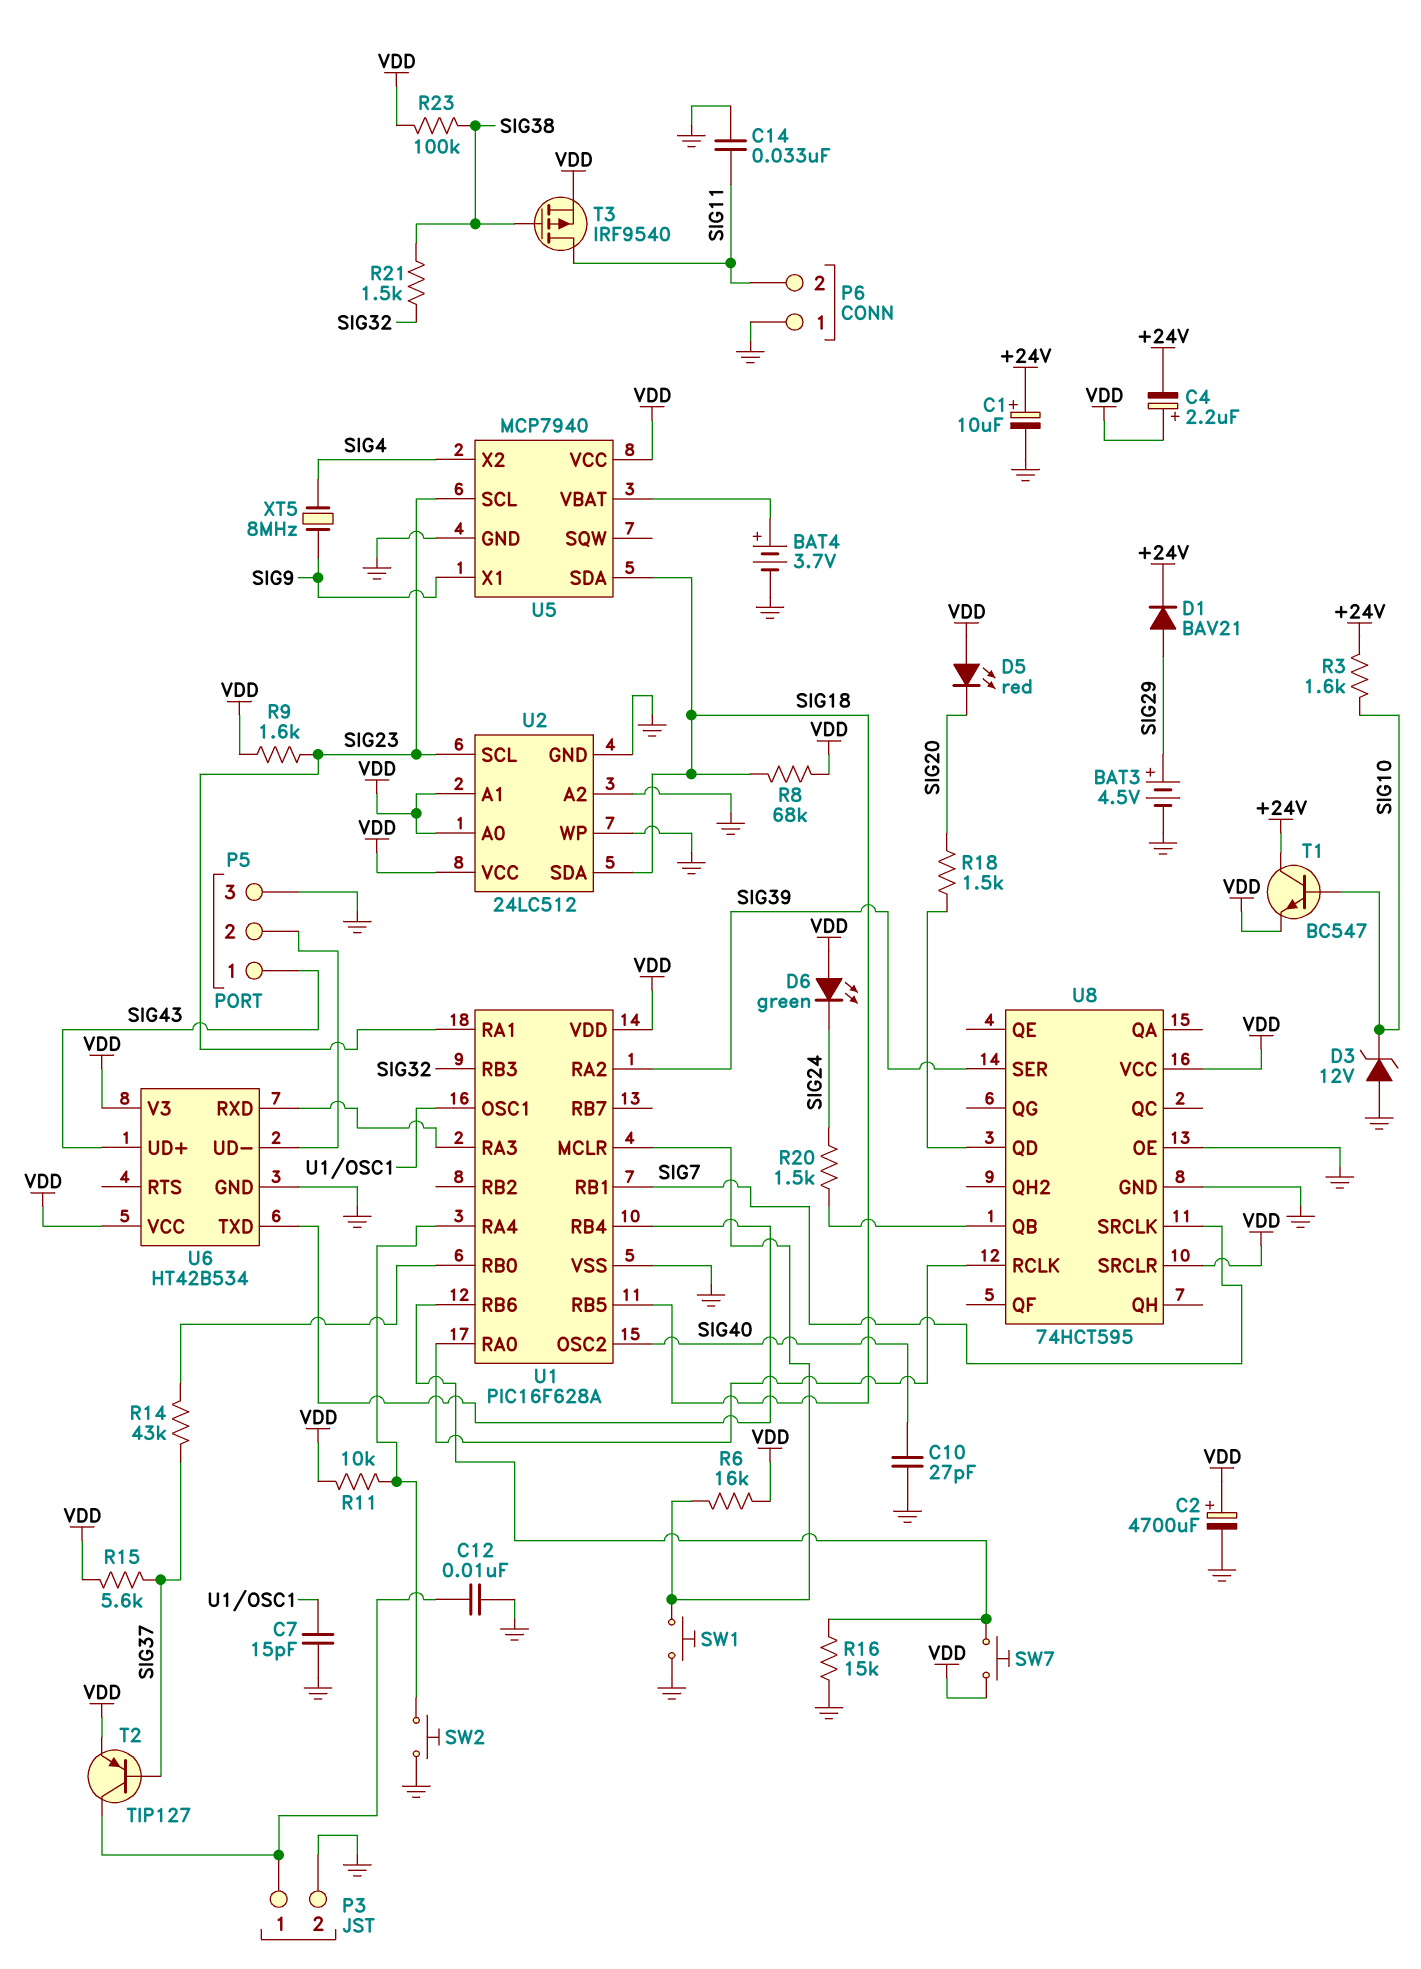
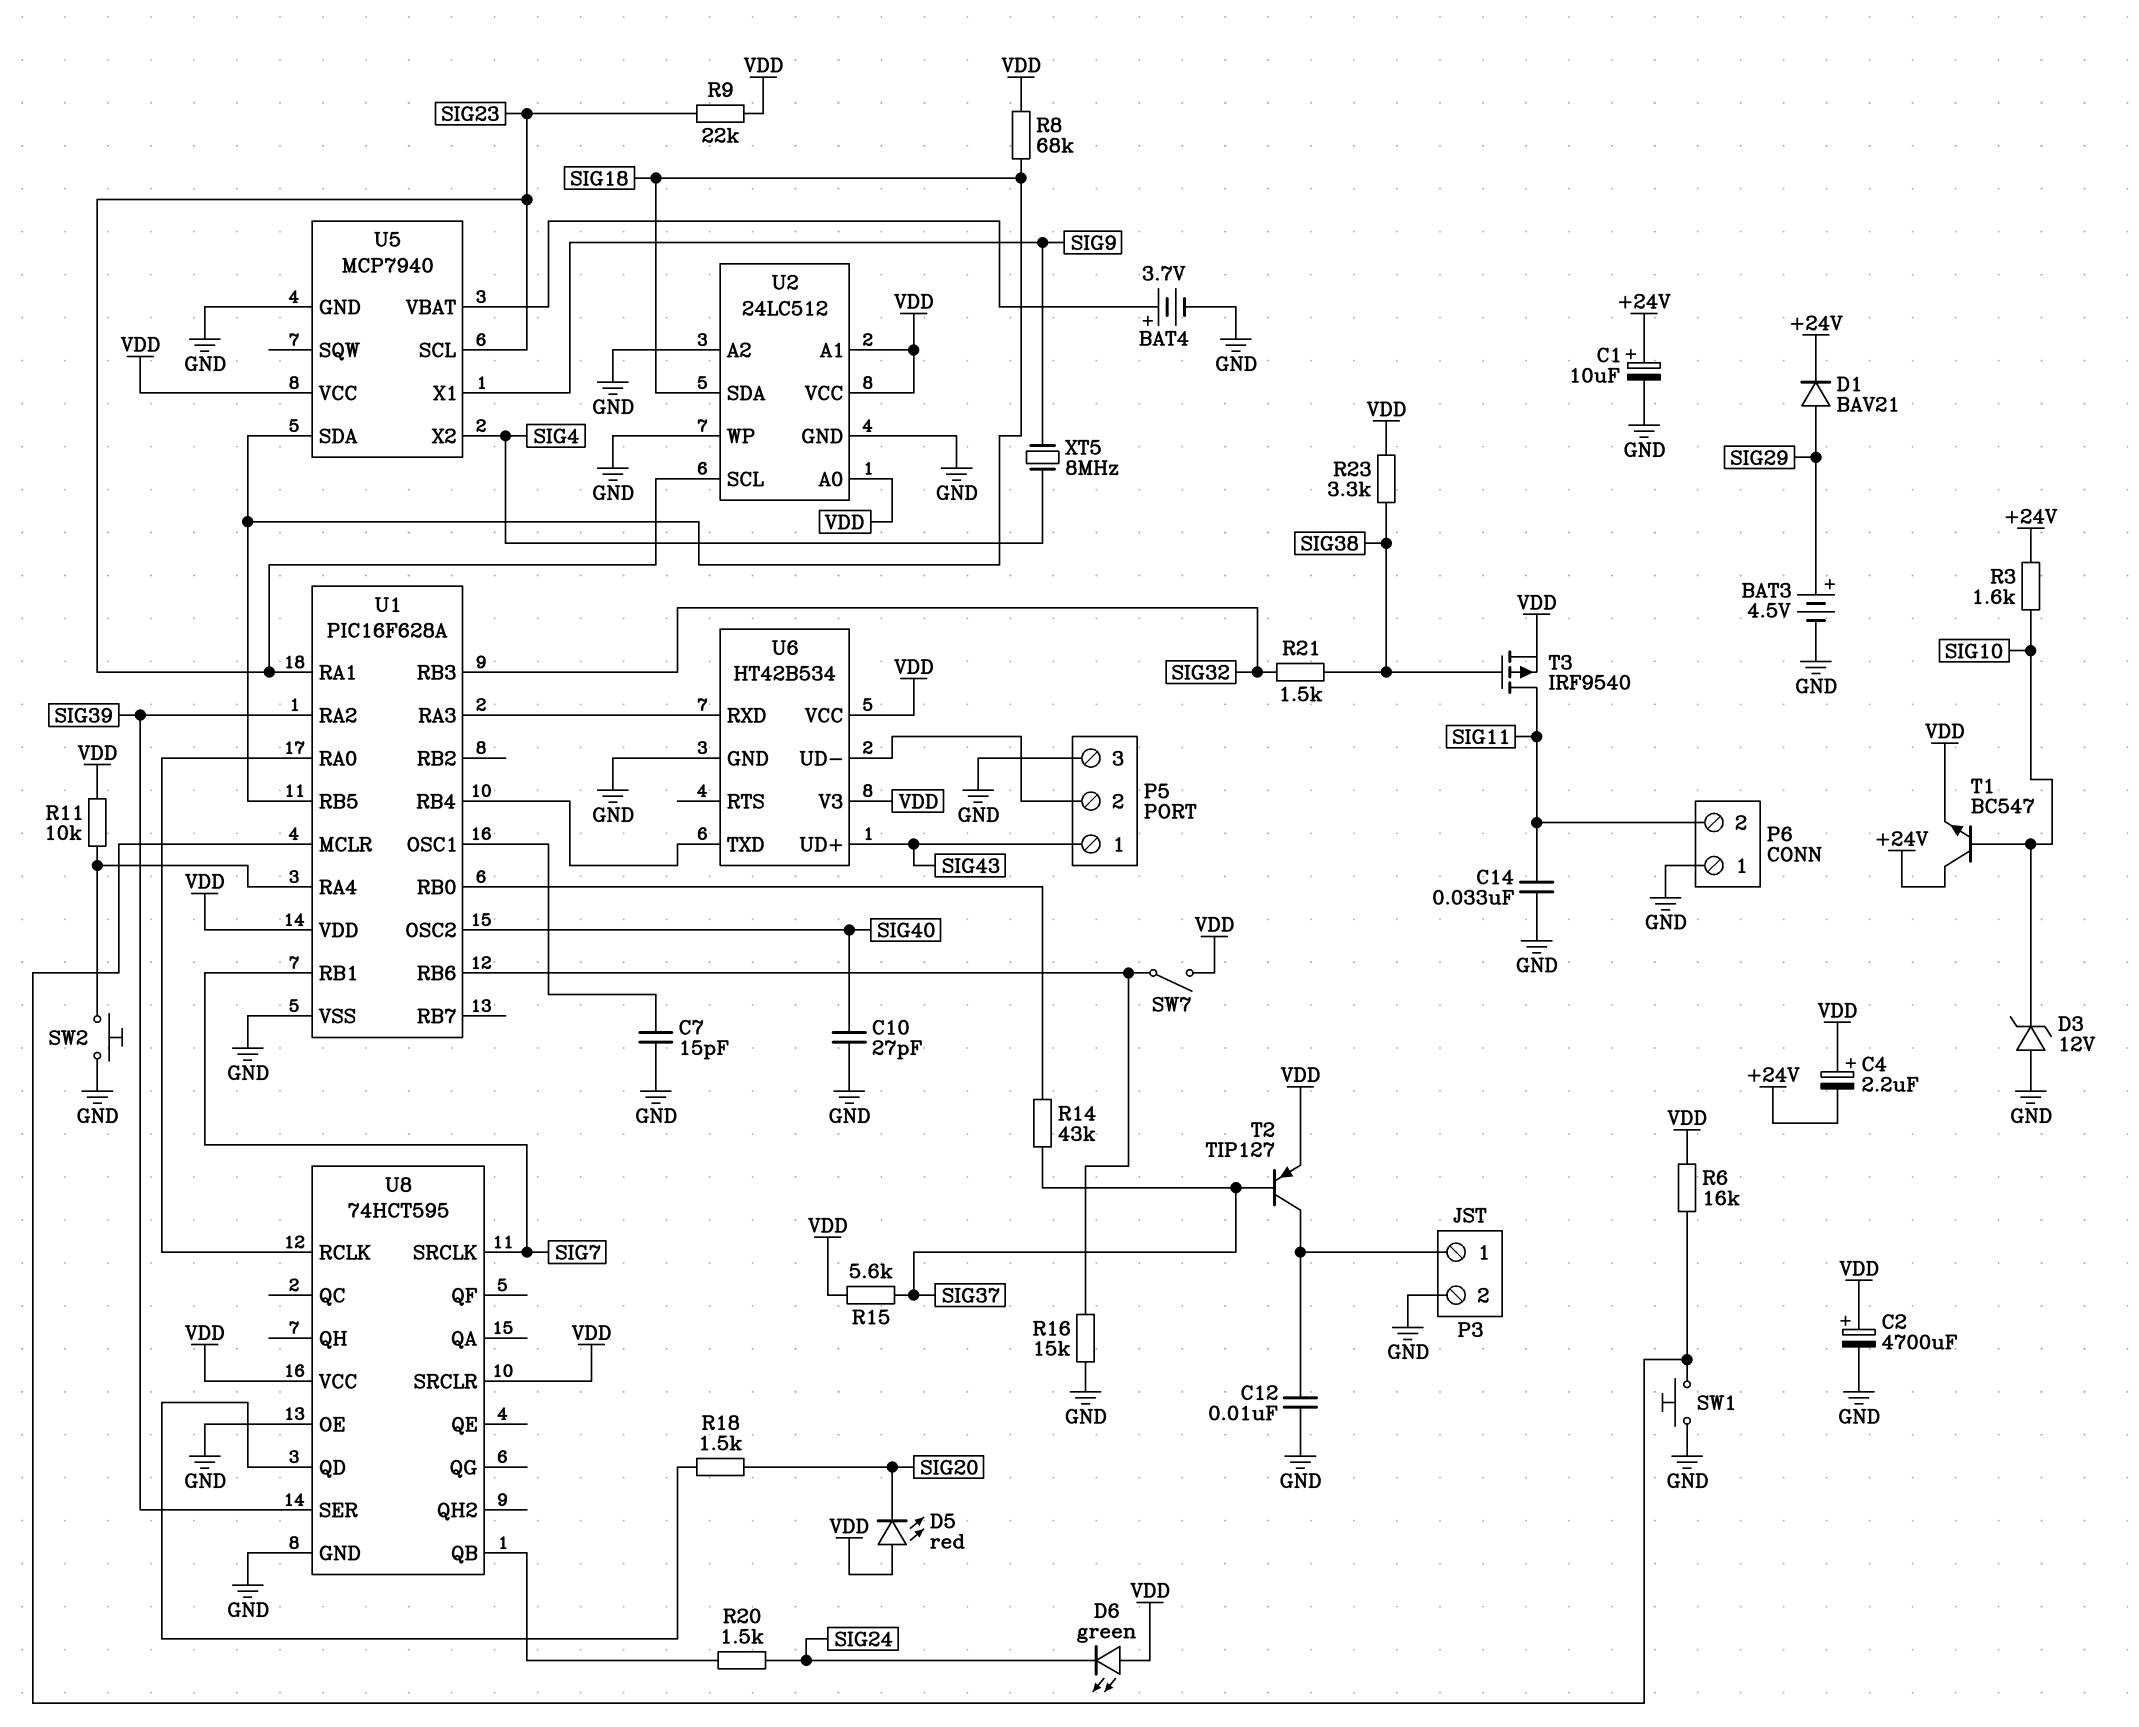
R9: 1.6k (SIG23, VDD) -> 22k (SIG23, VDD)
R23: 100k (SIG38, VDD) -> 3.3k (SIG38, VDD)
SW7: button (U1/RB6, VDD) -> switch (U1/RB6, VDD)

